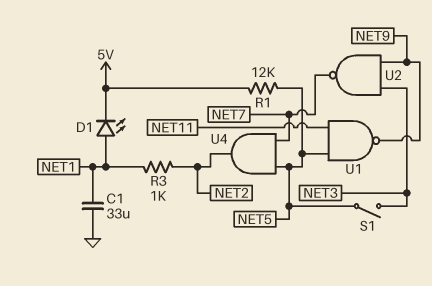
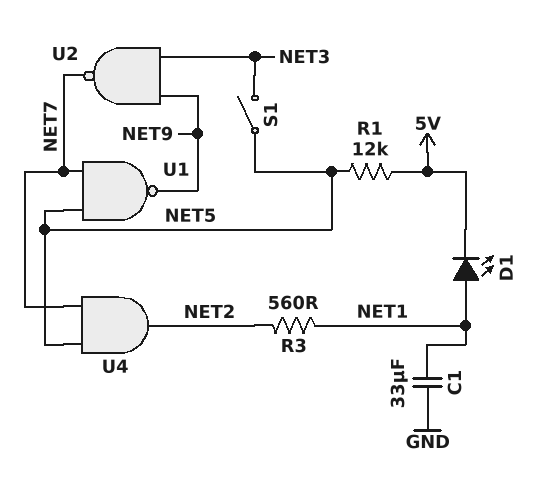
R3: 1k (NET1, NET2) -> 560 (NET1, NET2)
U1: NAND (in NET5, in NET11, out NET9) -> NAND (in NET5, in NET7, out NET9)

